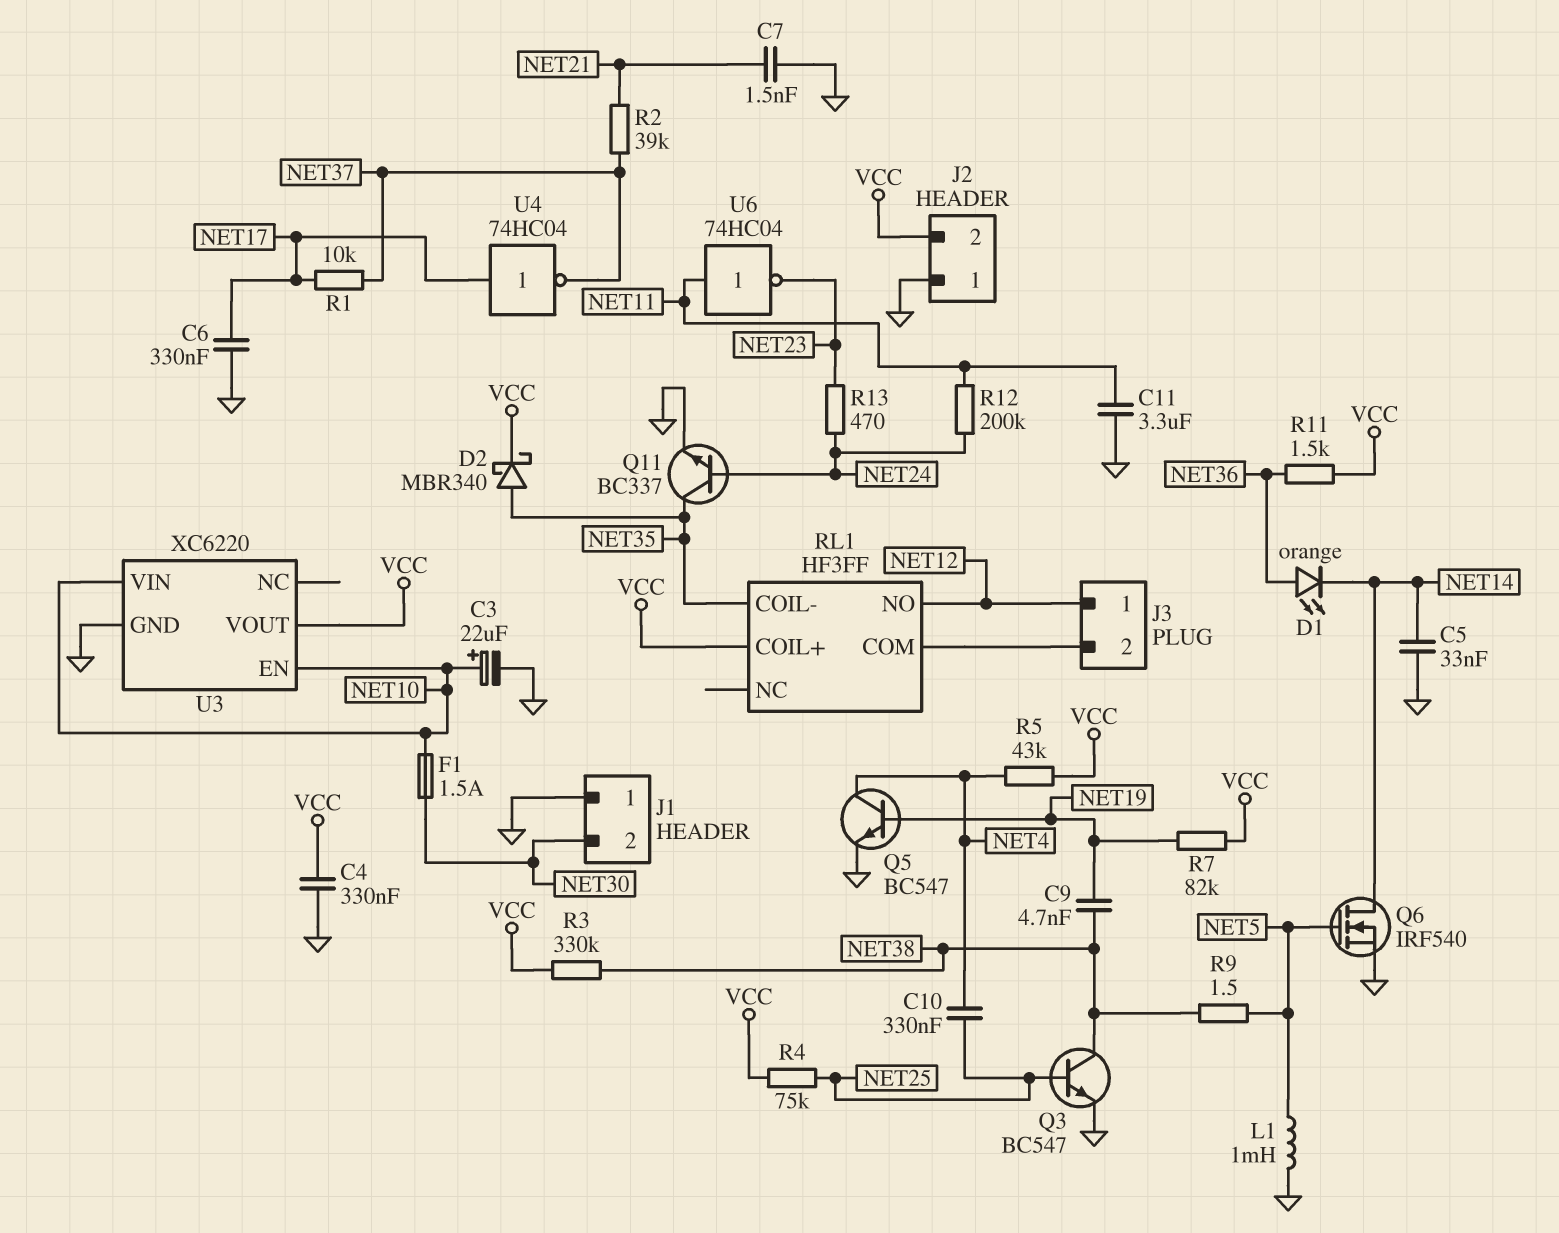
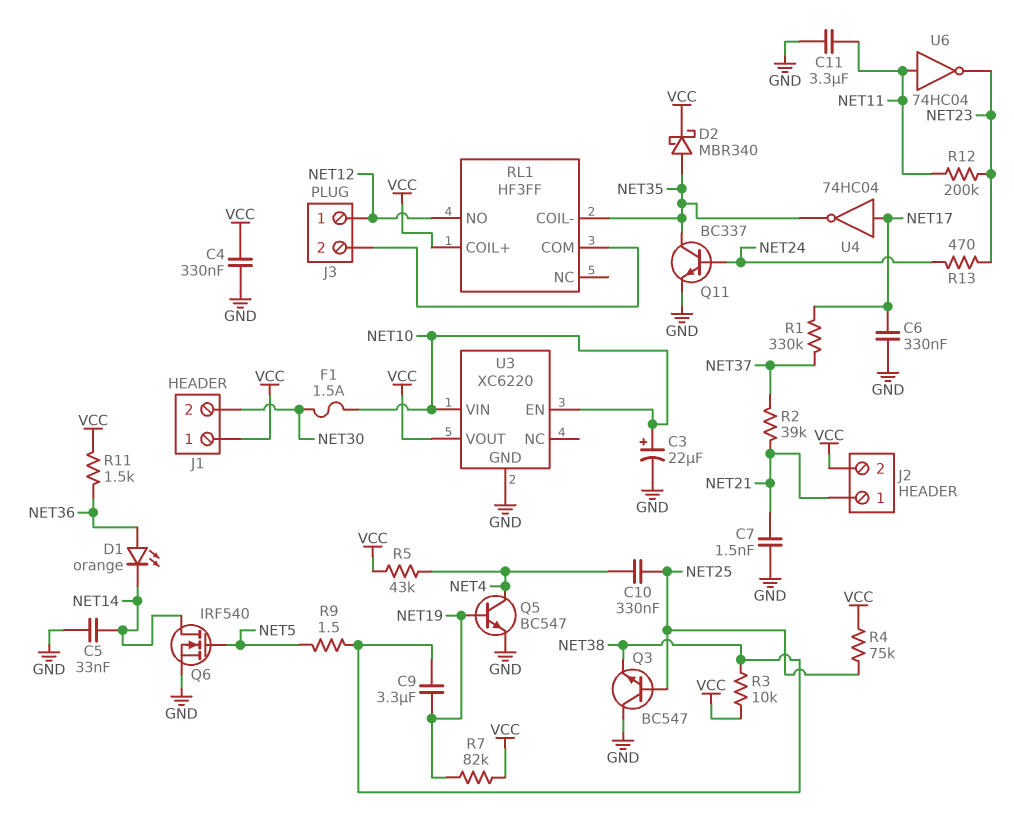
C9: 4.7nF (NET19, NET38) -> 3.3uF (NET19, NET38)
J1 pin 1: GND -> VCC
J2 pin 1: GND -> NET21
L1: 1mH (GND, NET5) -> none
Q3: NPN BC547 (B NET25, C NET38, E GND) -> NPN BC547 (B NET25, C GND, E NET38)
R1: 10k (NET17, NET37) -> 330k (NET17, NET37)
R3: 330k (NET38, VCC) -> 10k (NET38, VCC)
R12: 200k (NET11, NET24) -> 200k (NET11, NET23)
U4: NOT 74HC04 (in NET17, out NET37) -> NOT 74HC04 (in NET17, out NET35)

